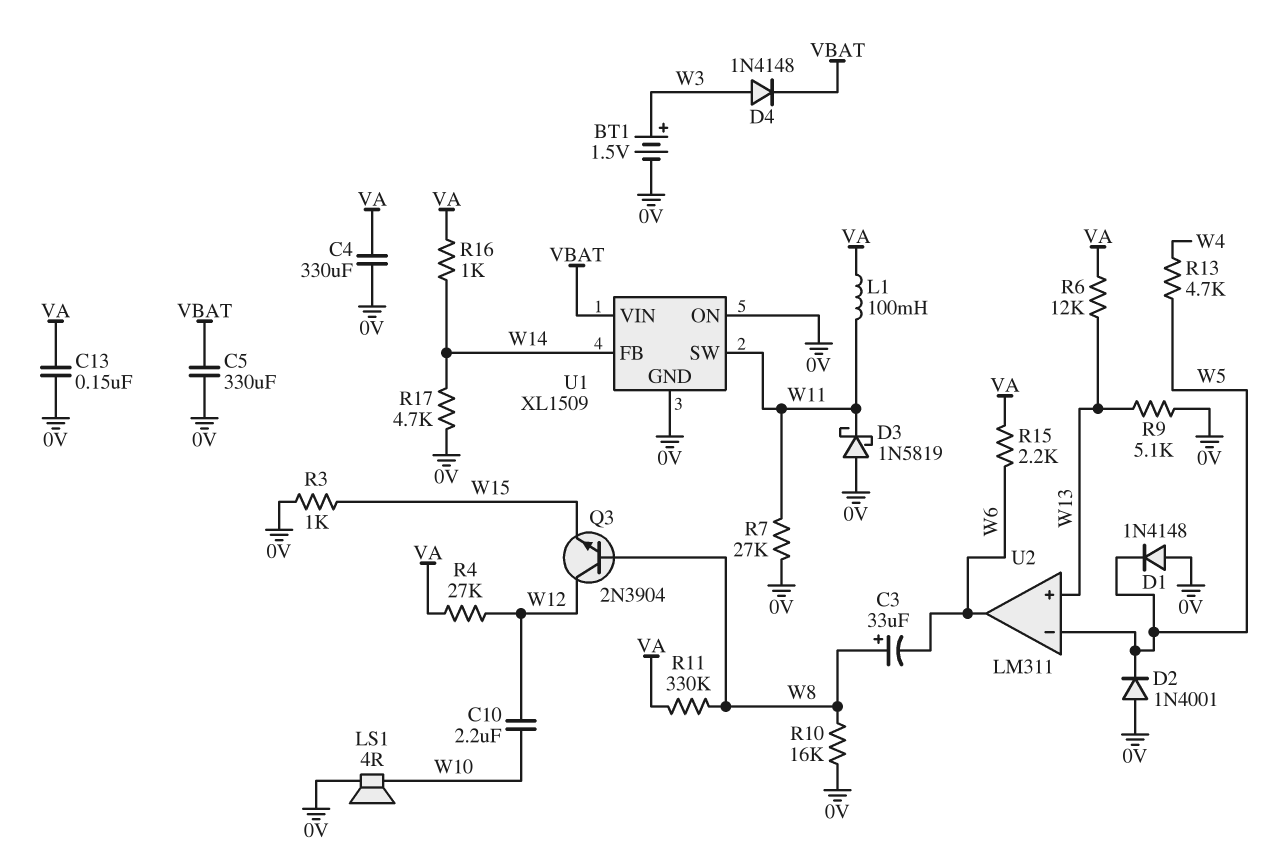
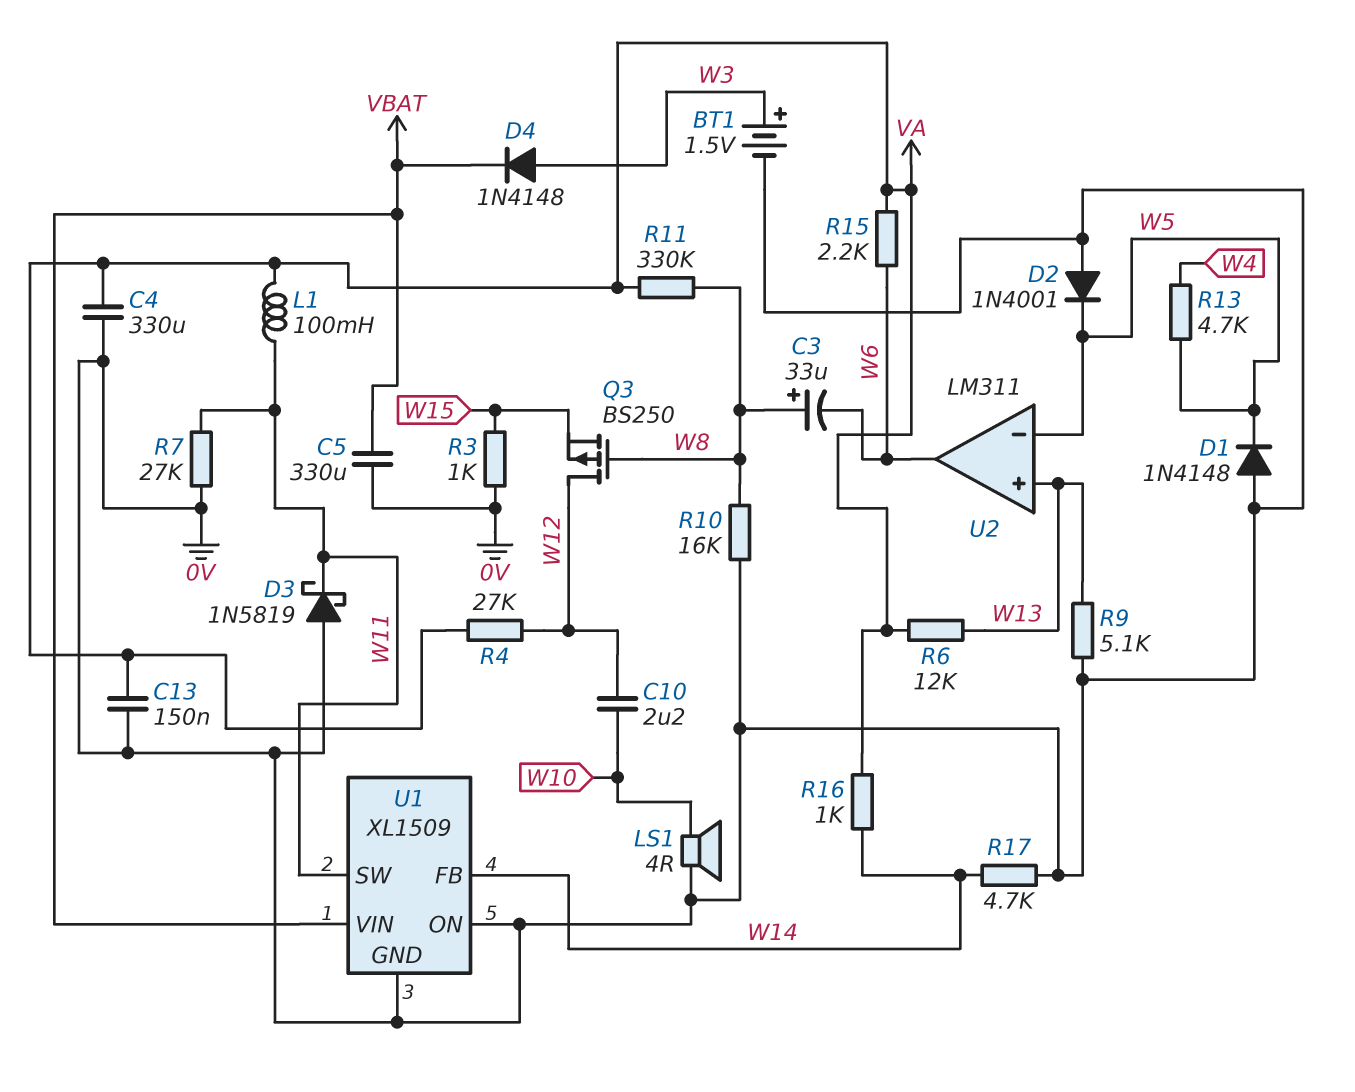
Q3: NPN 2N3904 (B W8, C W12, E W15) -> PMOS BS250 (G W8, D W12, S W15)

